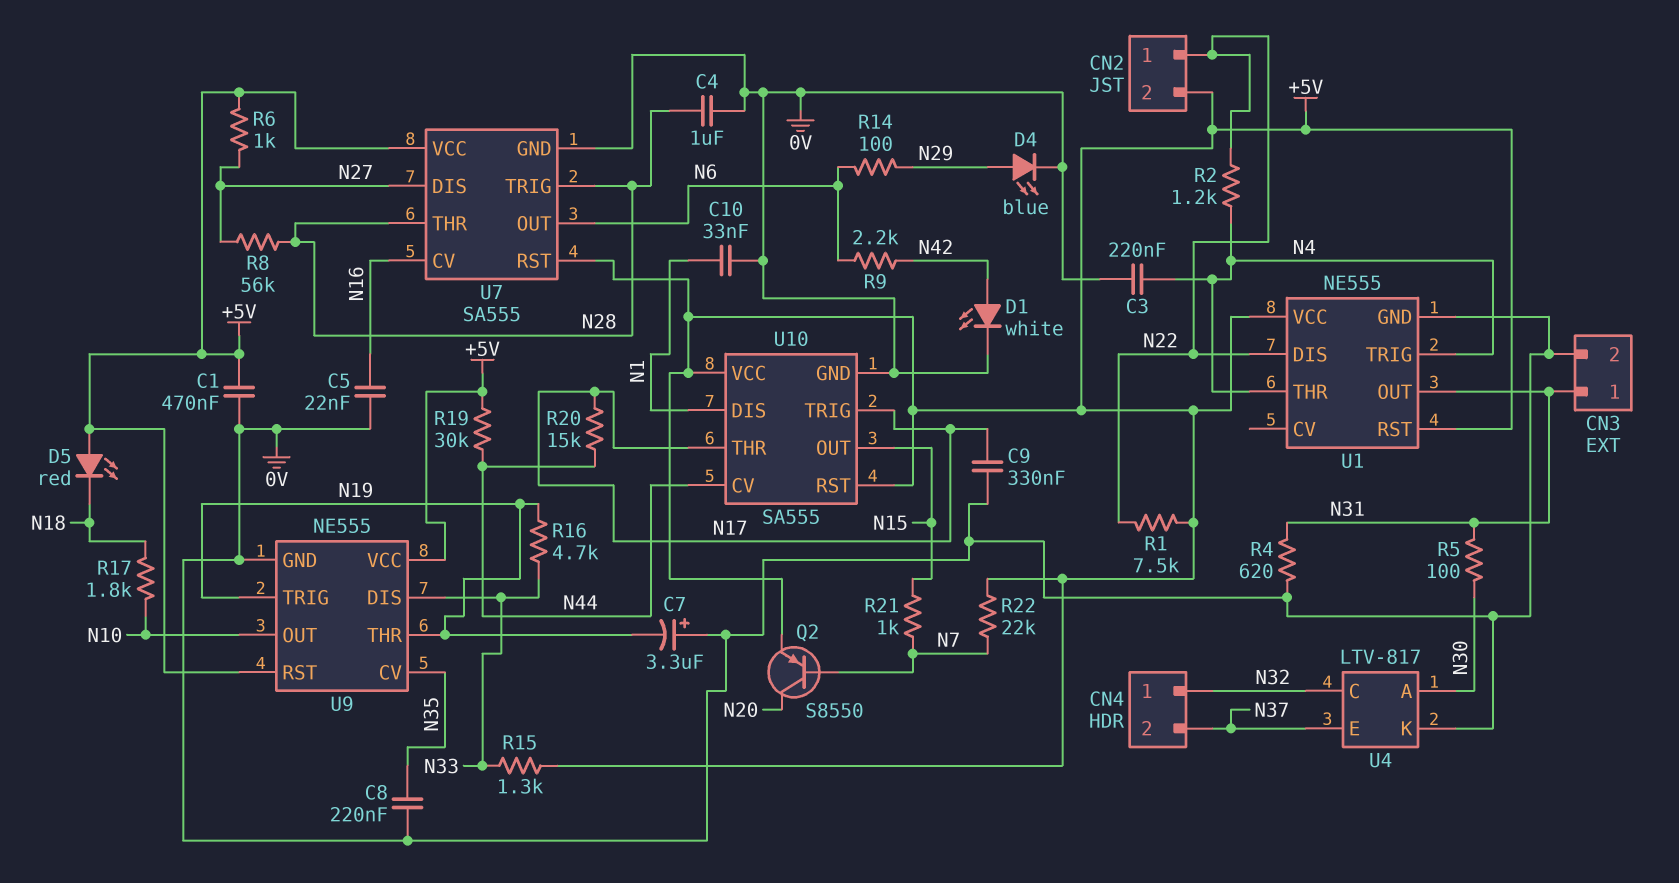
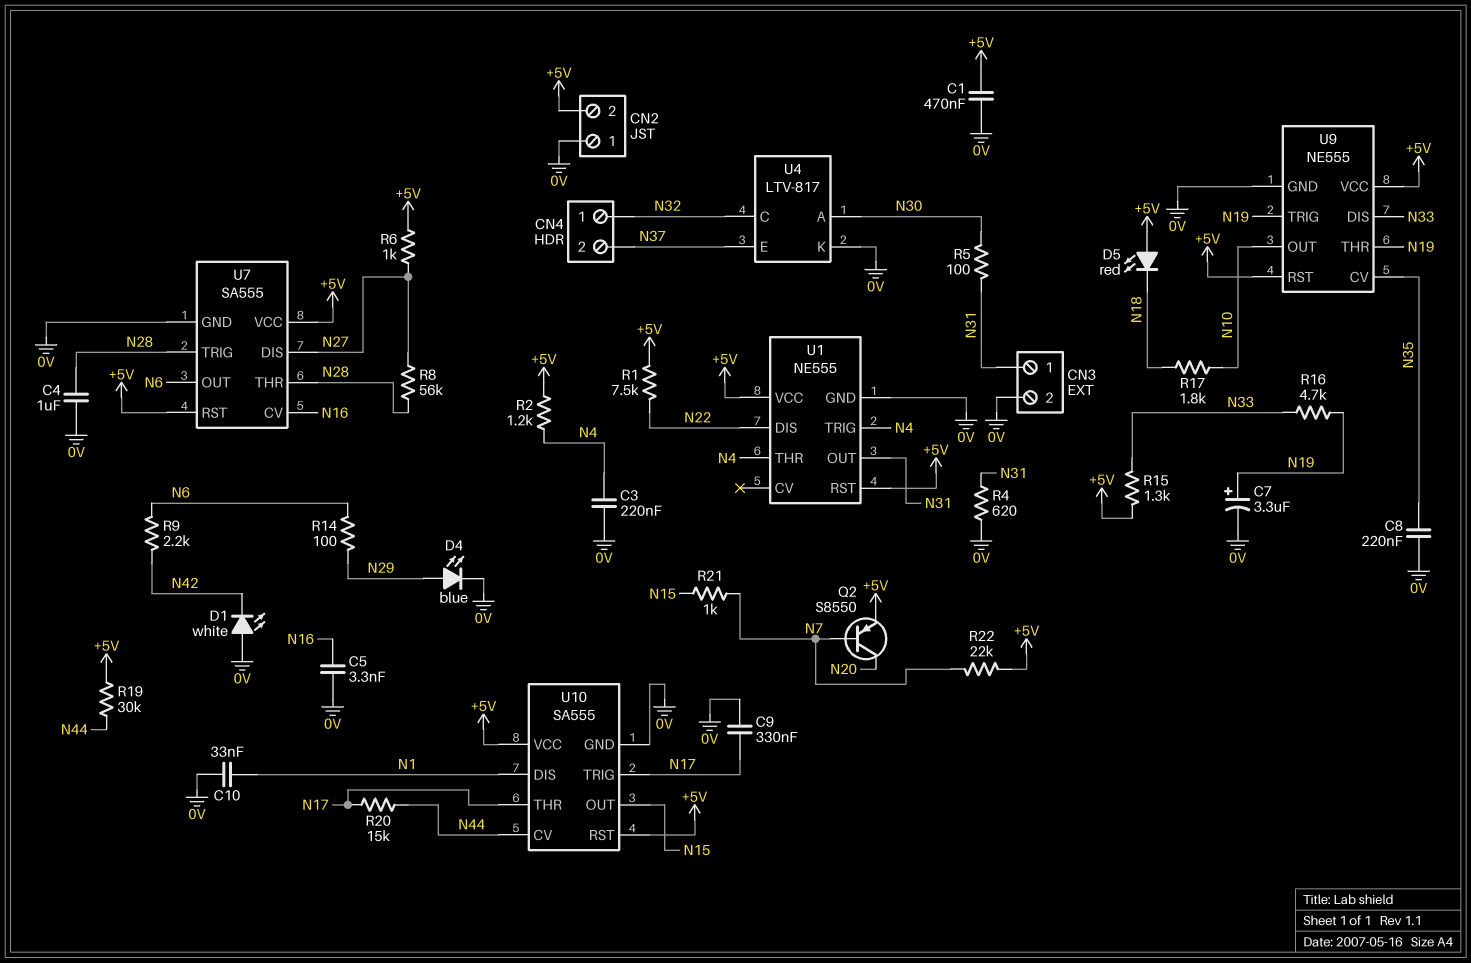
C5: 22nF (0V, N16) -> 3.3nF (0V, N16)
C7: 3.3uF (plus 0V, minus N19) -> 3.3uF (plus N19, minus 0V)
CN2 pin 1: N22 -> 0V
D1: LED white (A N42, K 0V) -> LED white (A 0V, K N42)
R2: 1.2k (N4, N22) -> 1.2k (+5V, N4)

